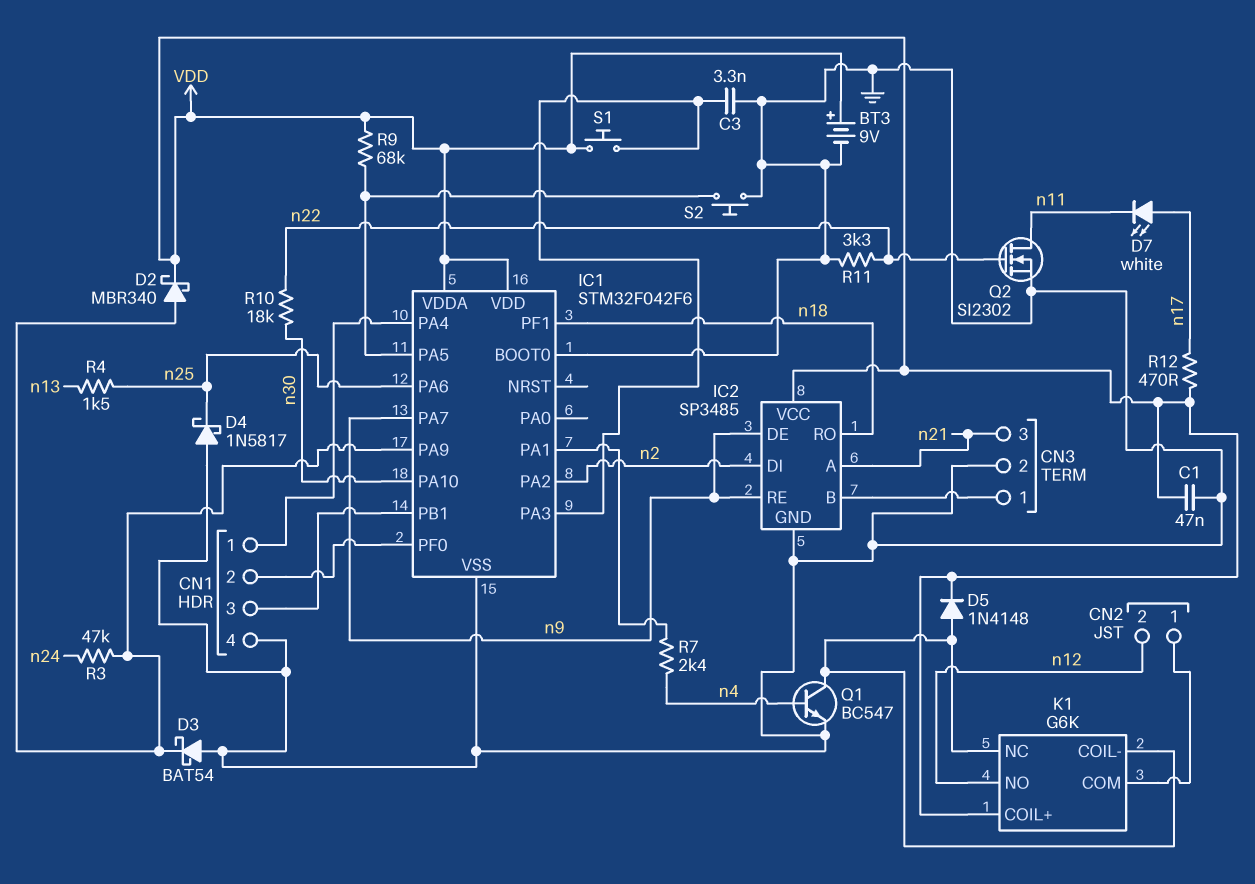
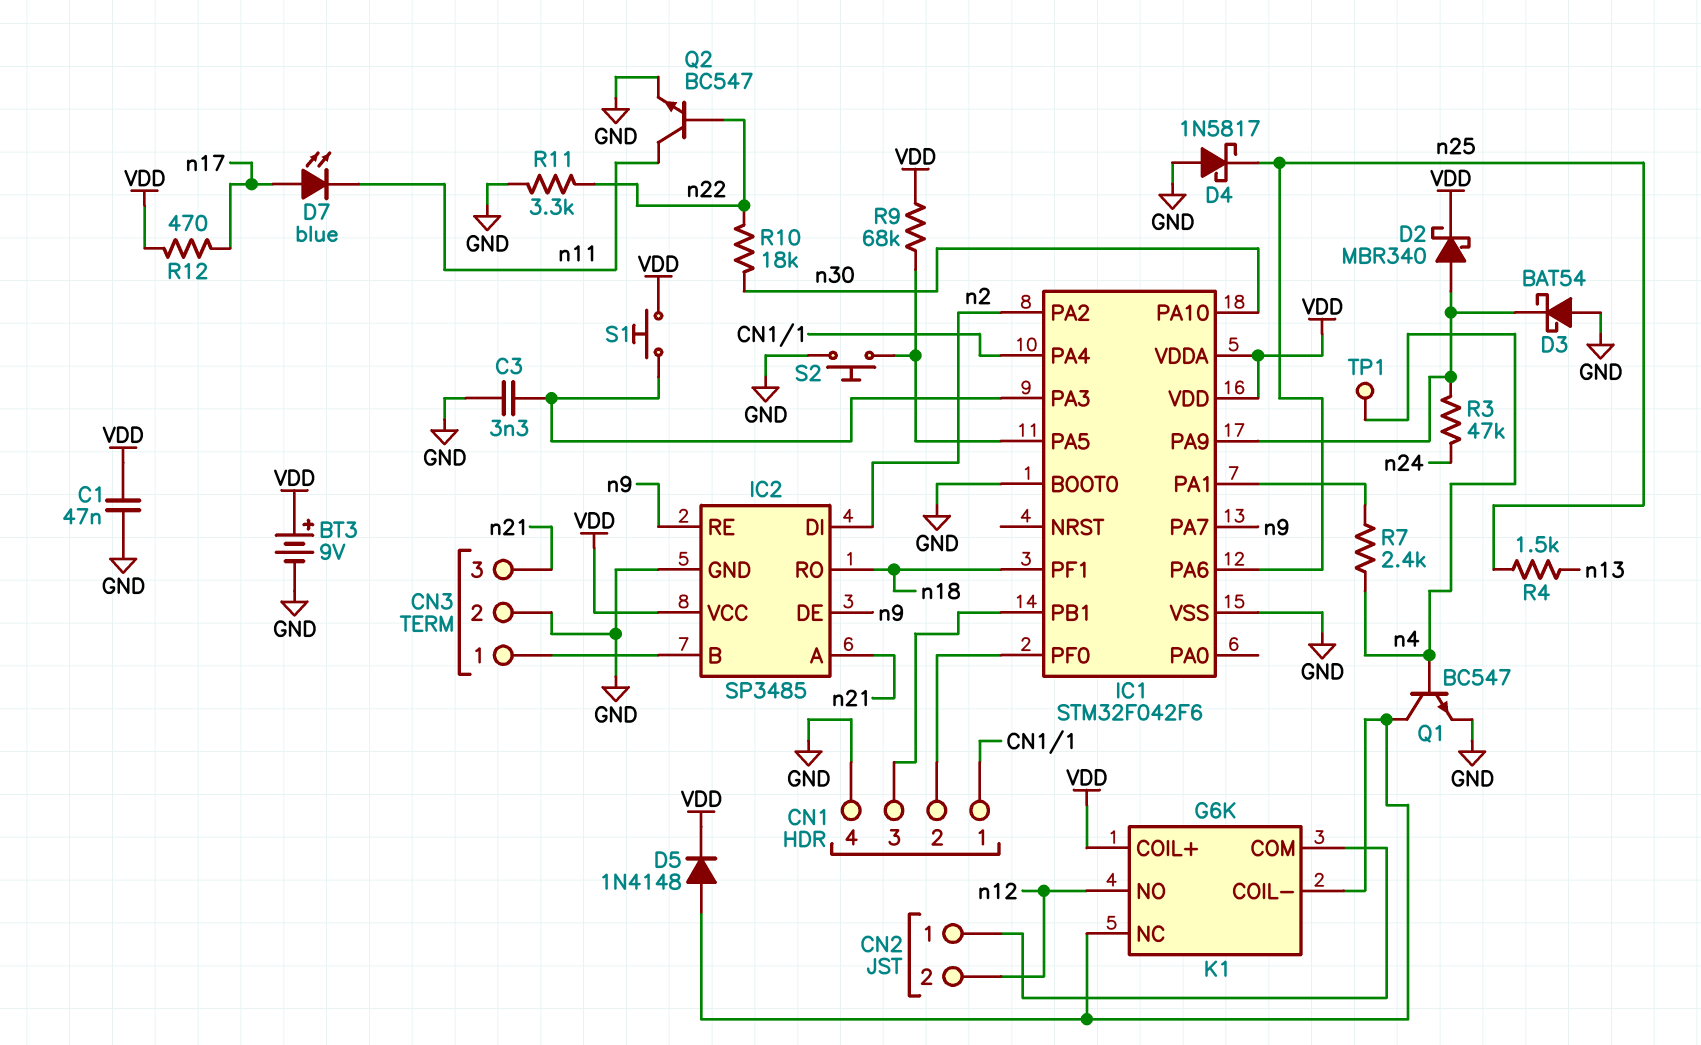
D7: LED white (A n17, K n11) -> LED blue (A n17, K n11)
Q2: NMOS SI2302 (G n22, D n11, S GND) -> NPN BC547 (B n22, C n11, E GND)
TP1: none -> test point (n4)

